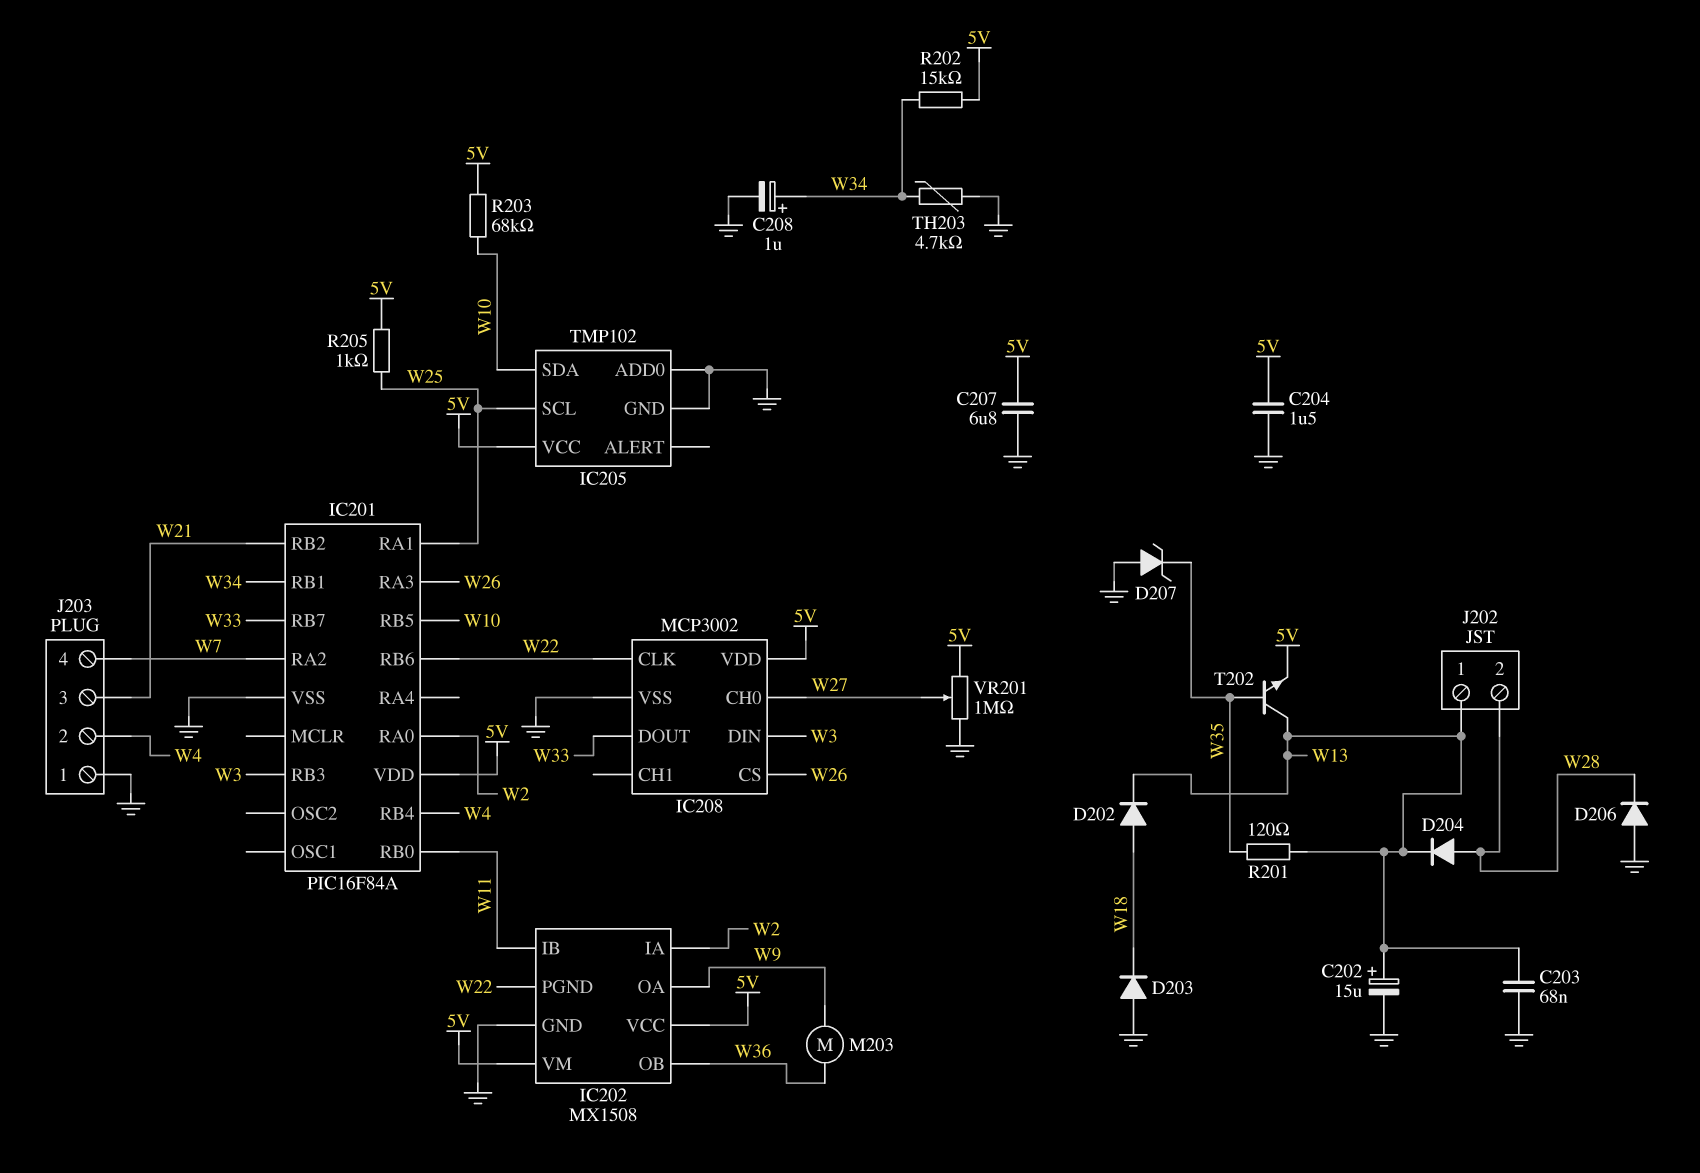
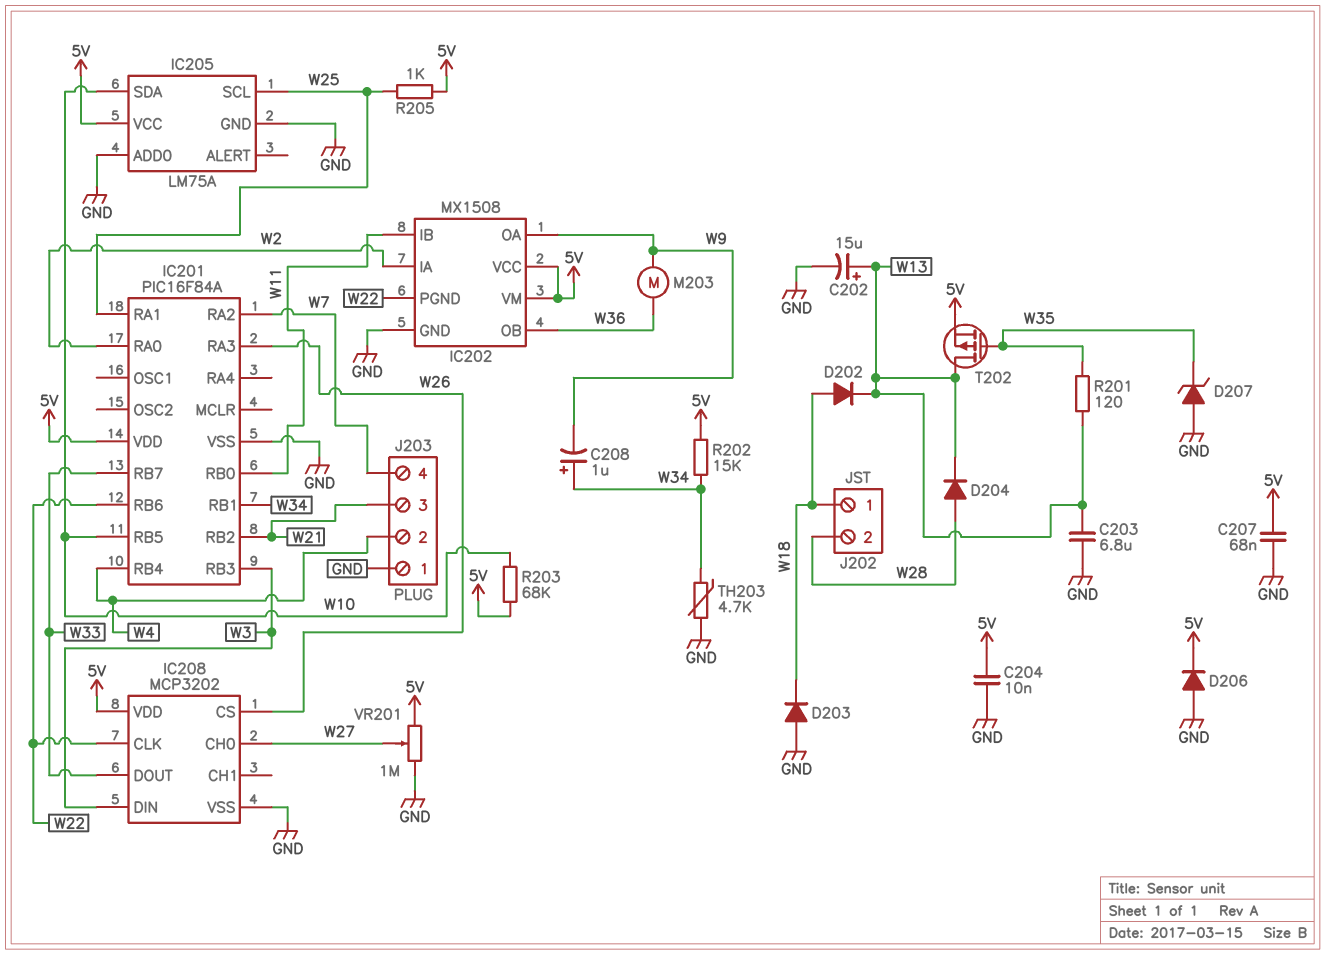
C203: 68nF (GND, W13) -> 6.8uF (GND, W13)
C204: 1.5uF (5V, GND) -> 10nF (5V, GND)
C207: 6.8uF (5V, GND) -> 68nF (5V, GND)
C208: 1uF (plus W34, minus GND) -> 1uF (plus W34, minus W9)
D206: diode (A GND, K W28) -> diode (A GND, K 5V)
IC205: TMP102 -> LM75A
IC208: MCP3002 -> MCP3202
J202 pin 1: W13 -> W18
T202: NPN (B W35, C W13, E 5V) -> PMOS (G W35, D W13, S 5V)

